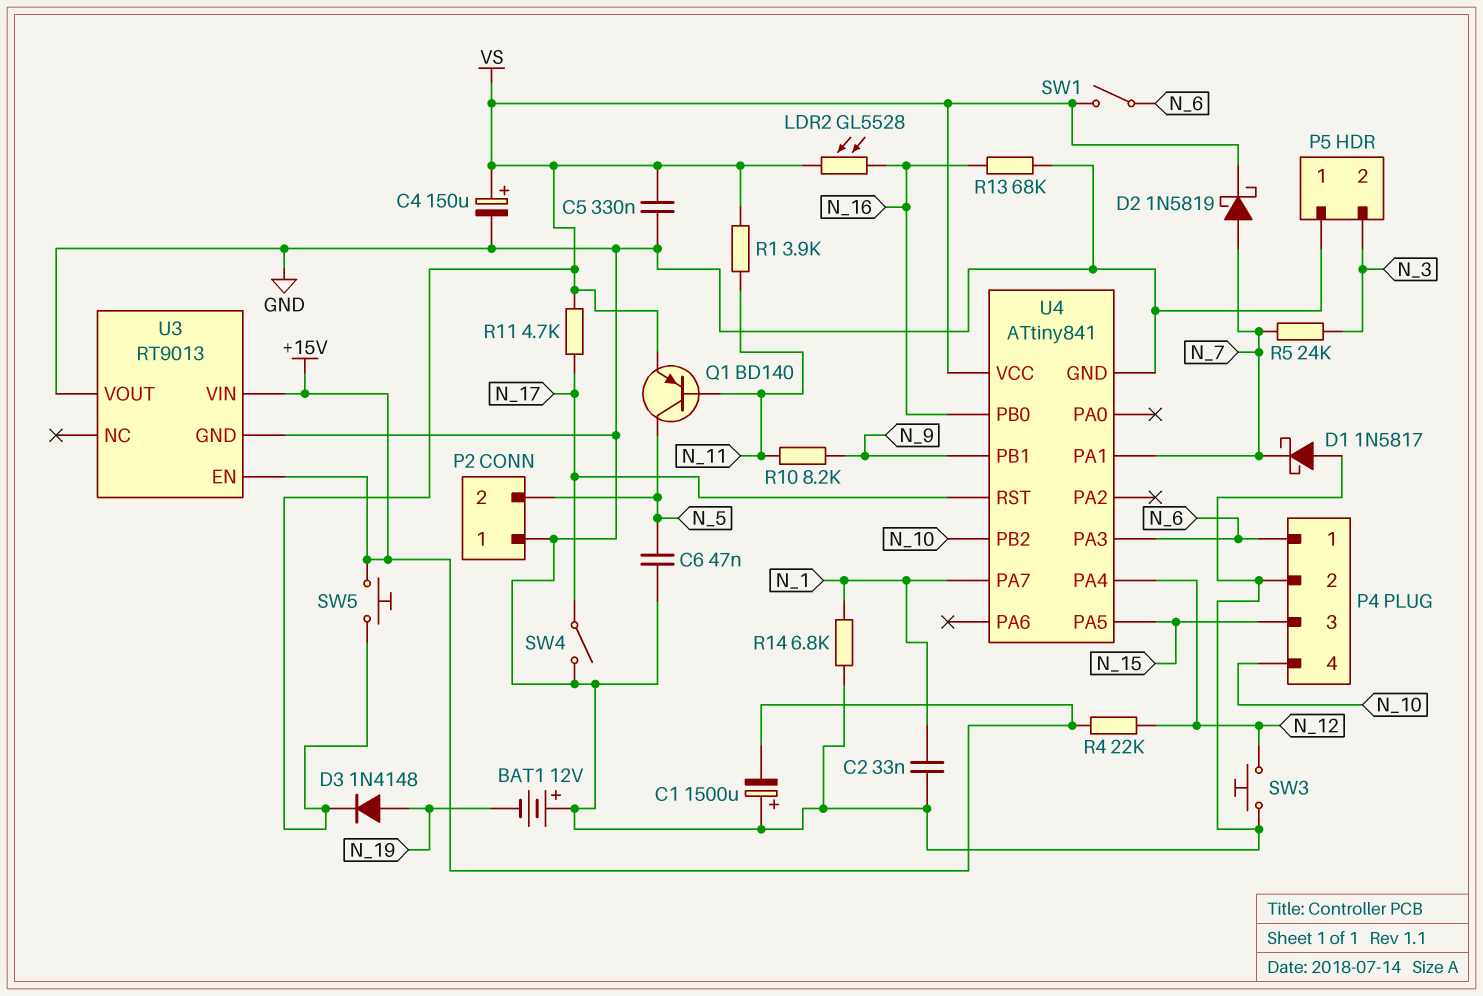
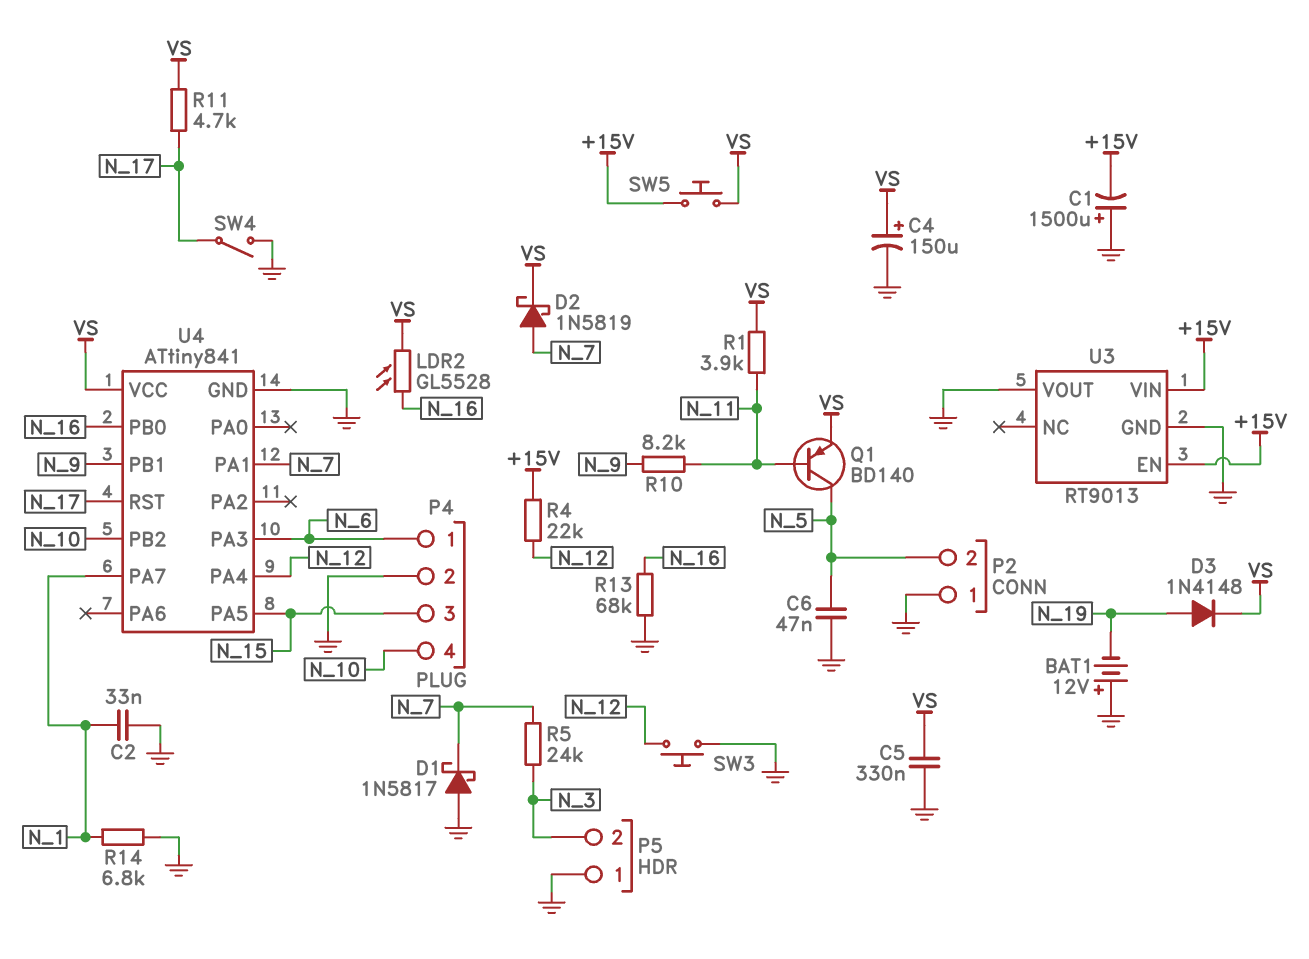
SW1: switch (N_6, VS) -> none

